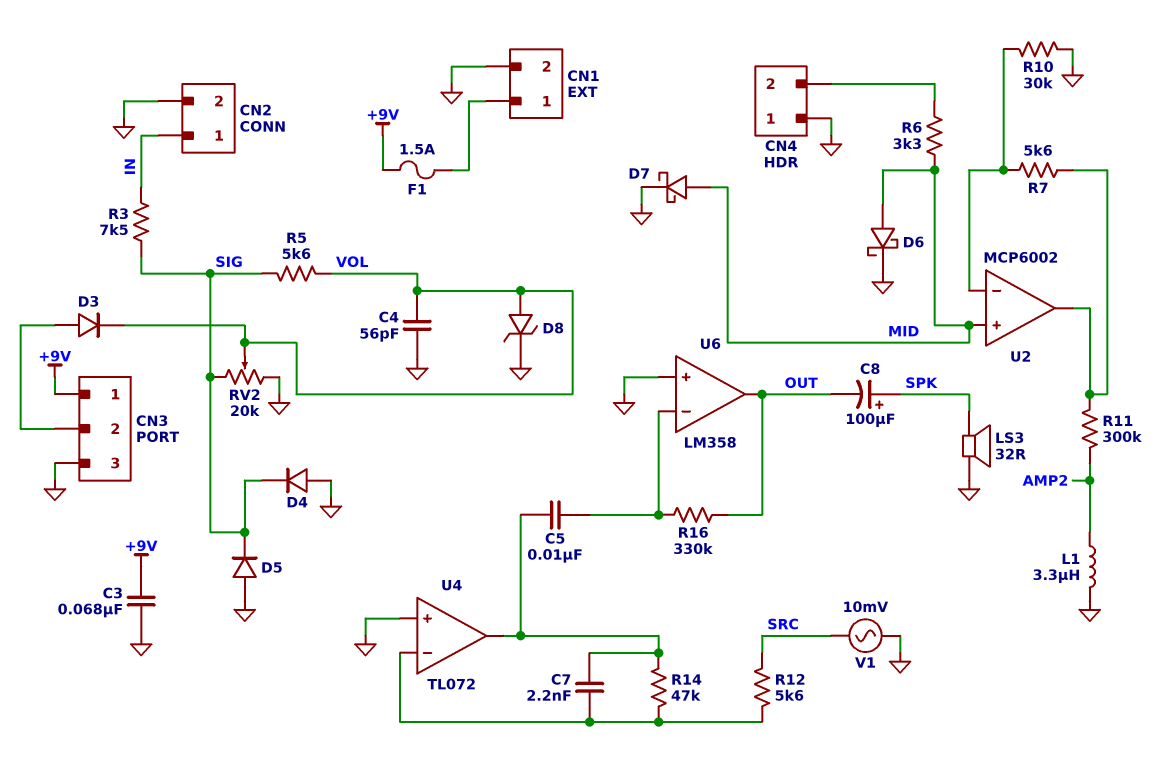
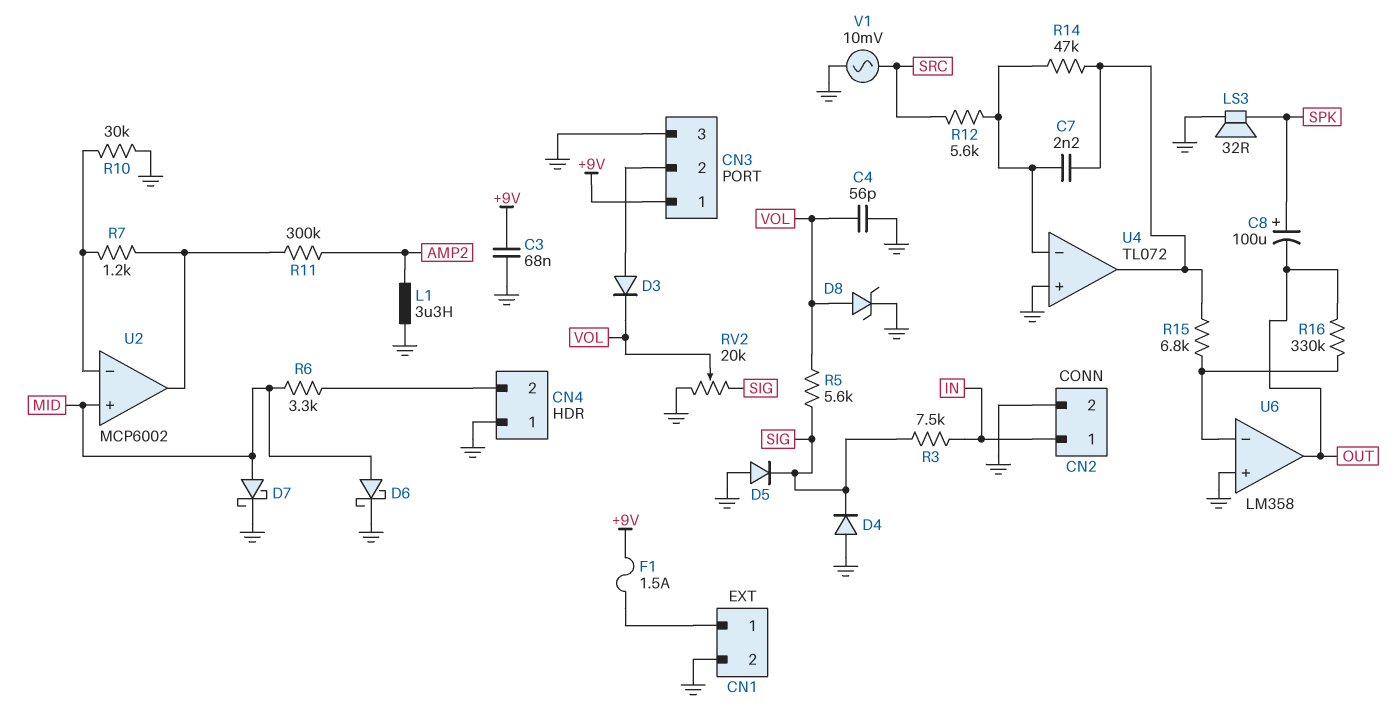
C5: 10nF (U4/out, U6/in-) -> none
R7: 5.6k (U2/in-, U2/out) -> 1.2k (U2/in-, U2/out)
R15: none -> 6.8k (U4/out, U6/in-)

